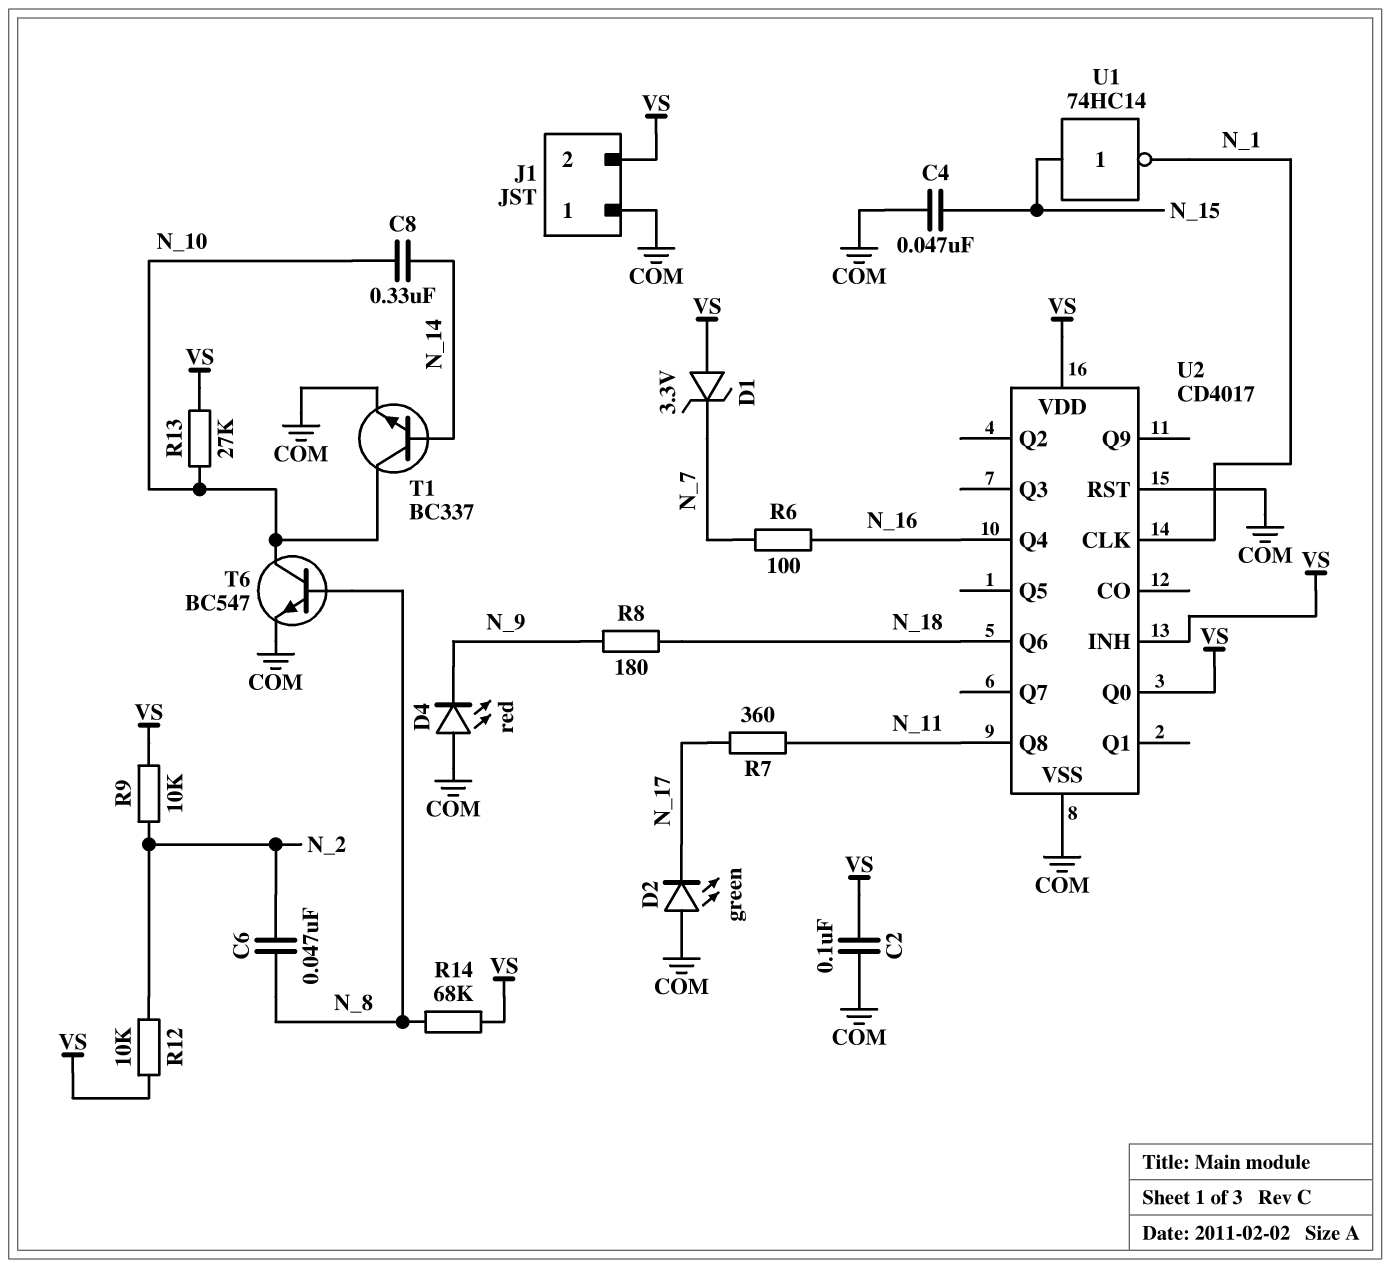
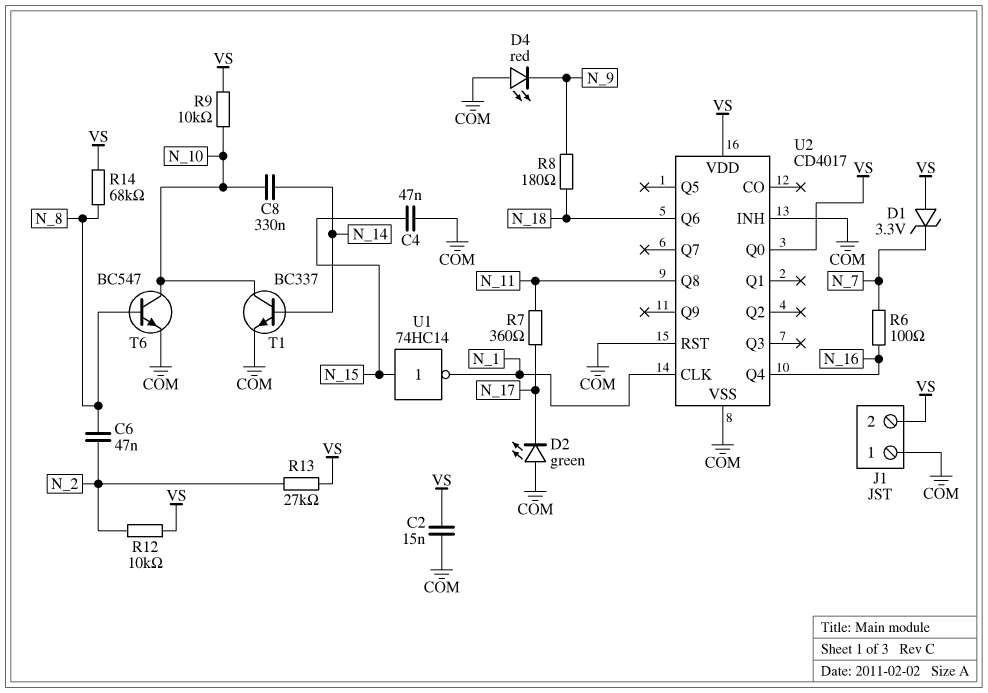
C2: 100nF (COM, VS) -> 15nF (COM, VS)
R9: 10k (N_2, VS) -> 10k (N_10, VS)
R13: 27k (N_10, VS) -> 27k (N_2, VS)
U2 pin INH: VS -> COM

